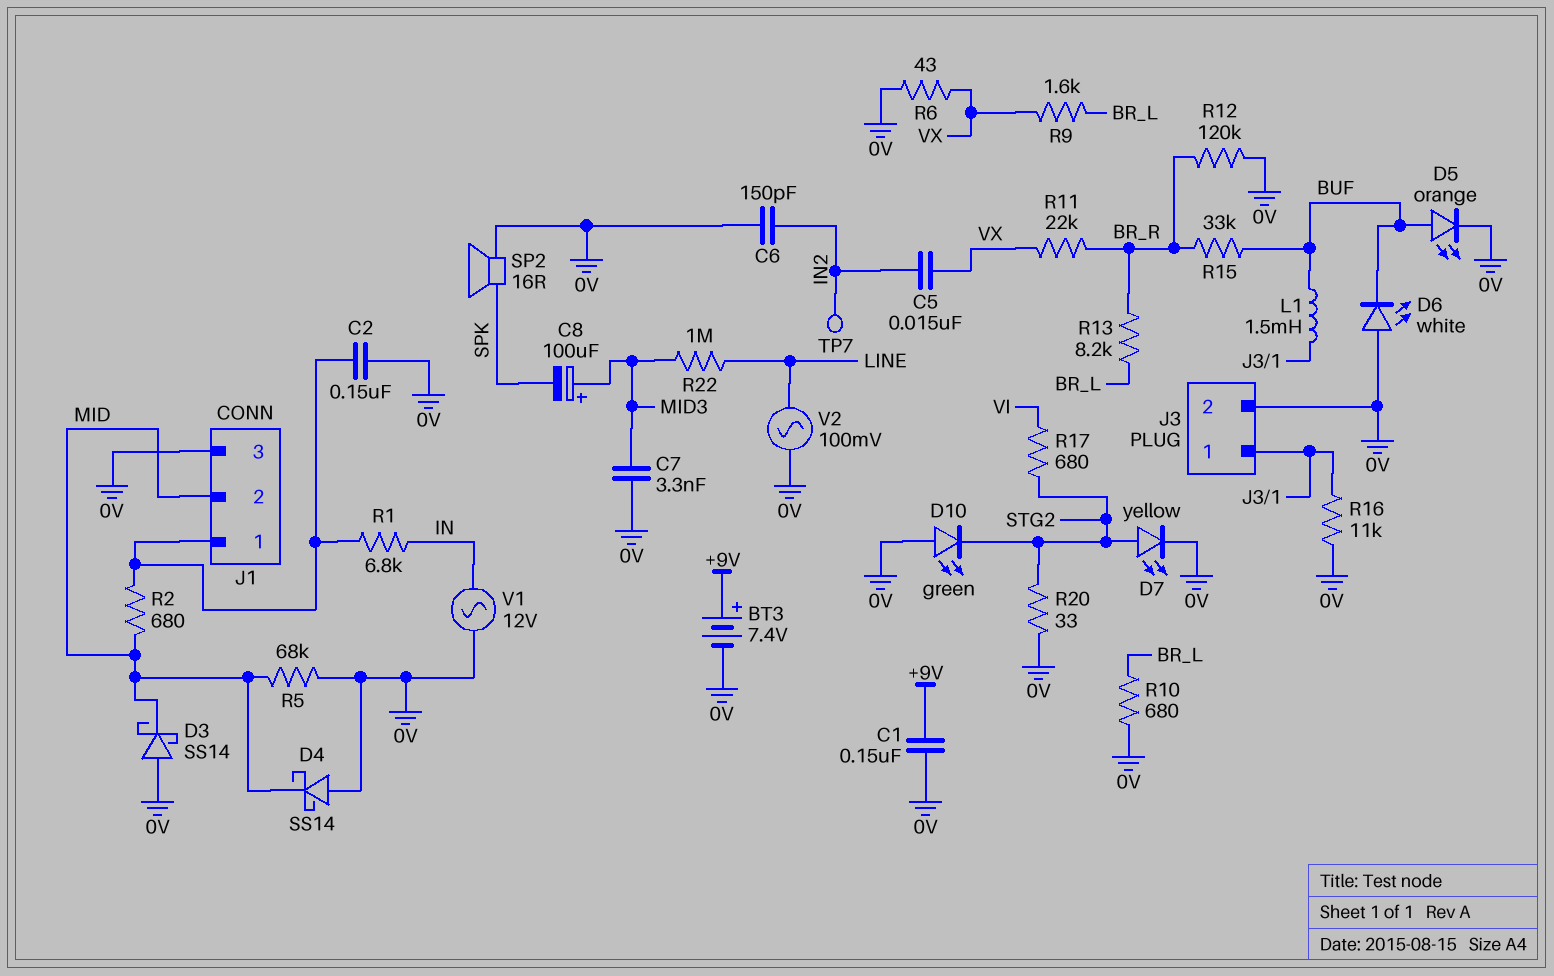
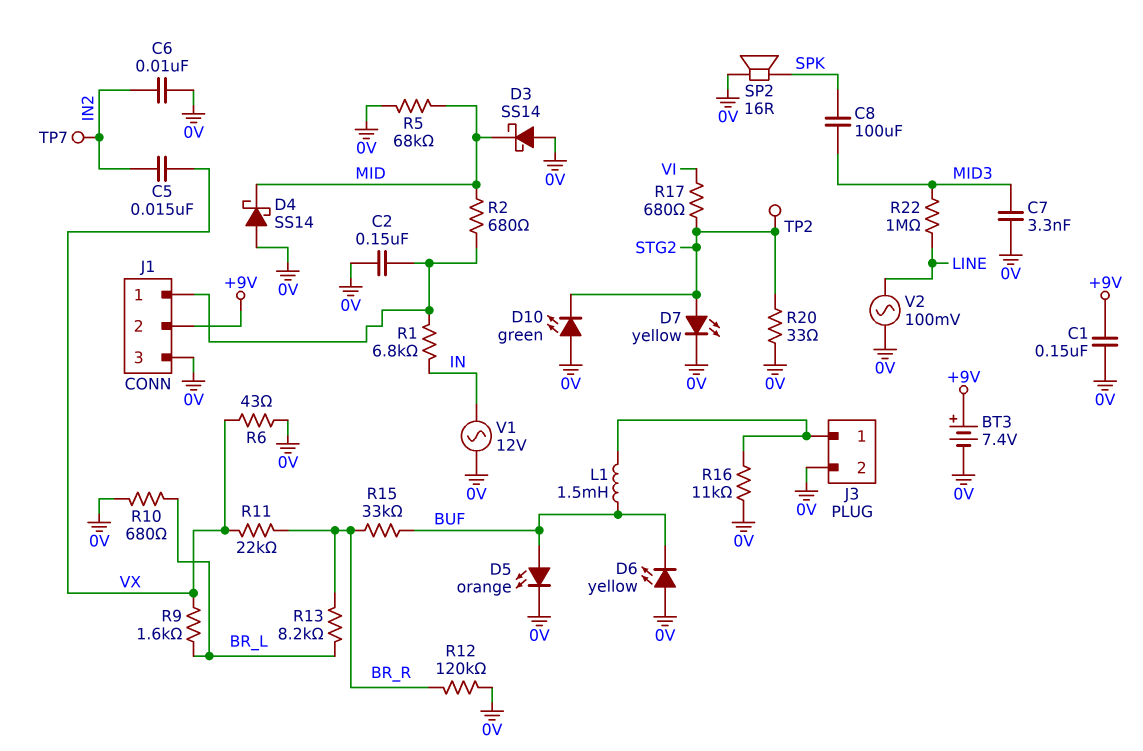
C6: 150pF (0V, IN2) -> 10nF (0V, IN2)
C8: 100uF (plus MID3, minus SPK) -> 100uF (MID3, SPK)
D6: LED white (A 0V, K BUF) -> LED yellow (A 0V, K BUF)
J1 pin 2: MID -> +9V
TP2: none -> test point (STG2)

